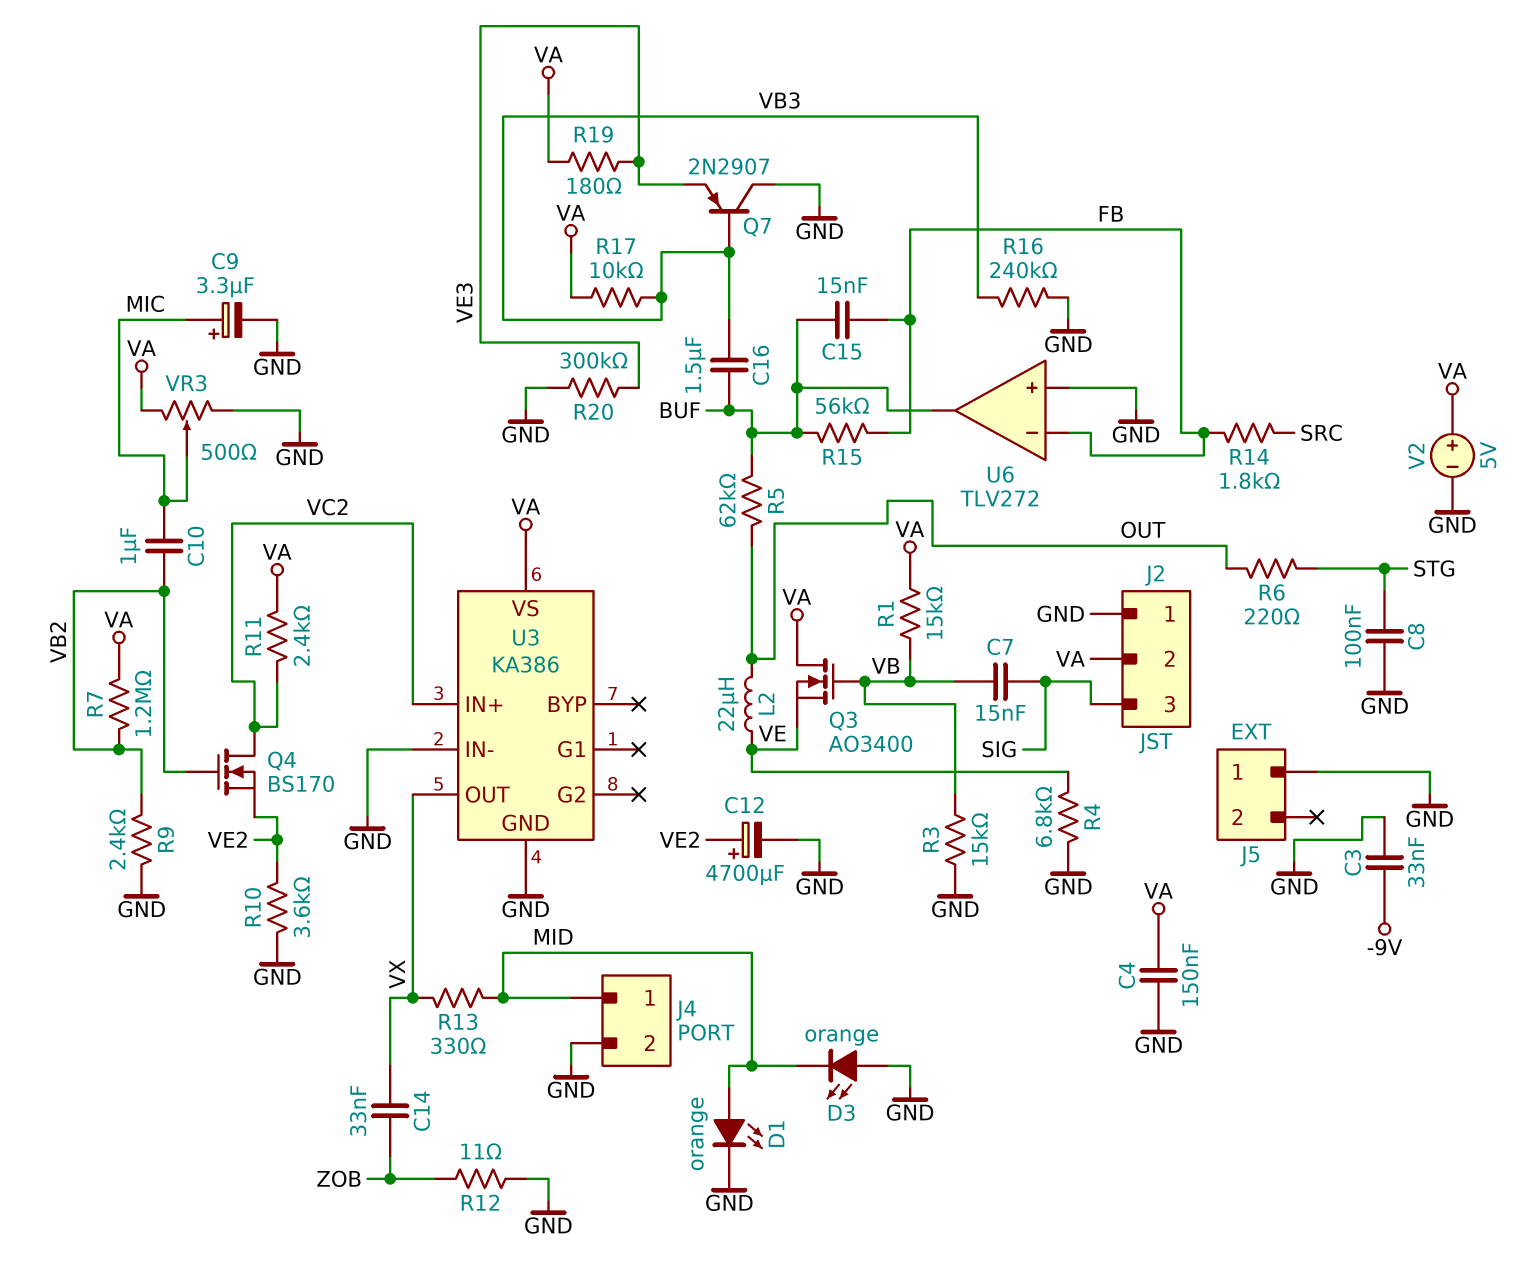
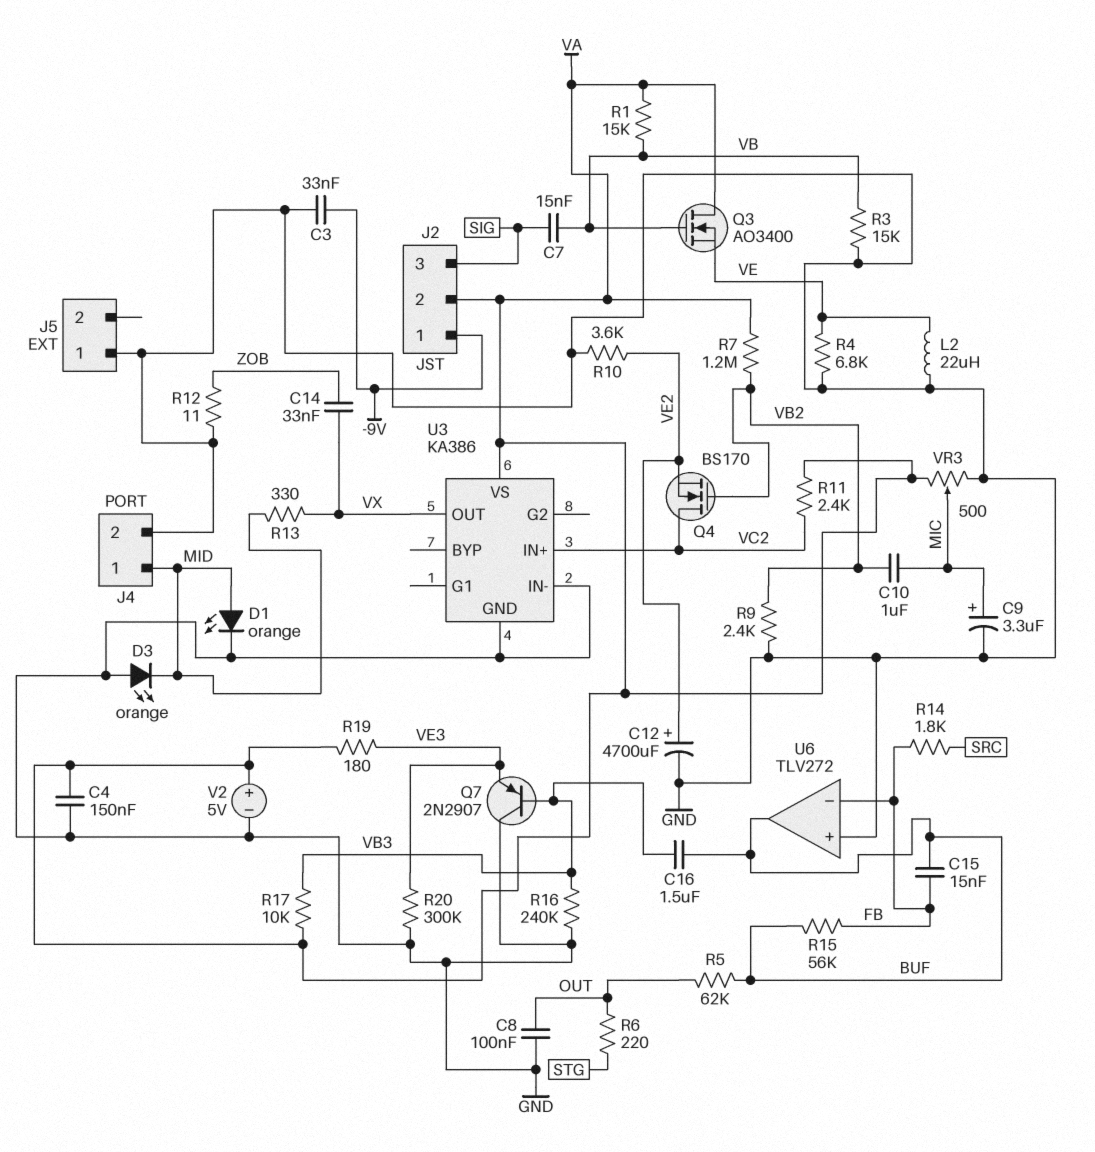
C8: 100nF (GND, STG) -> 100nF (GND, OUT)
J2 pin 1: GND -> -9V
L2: 22uH (OUT, VE) -> 22uH (GND, VE)

